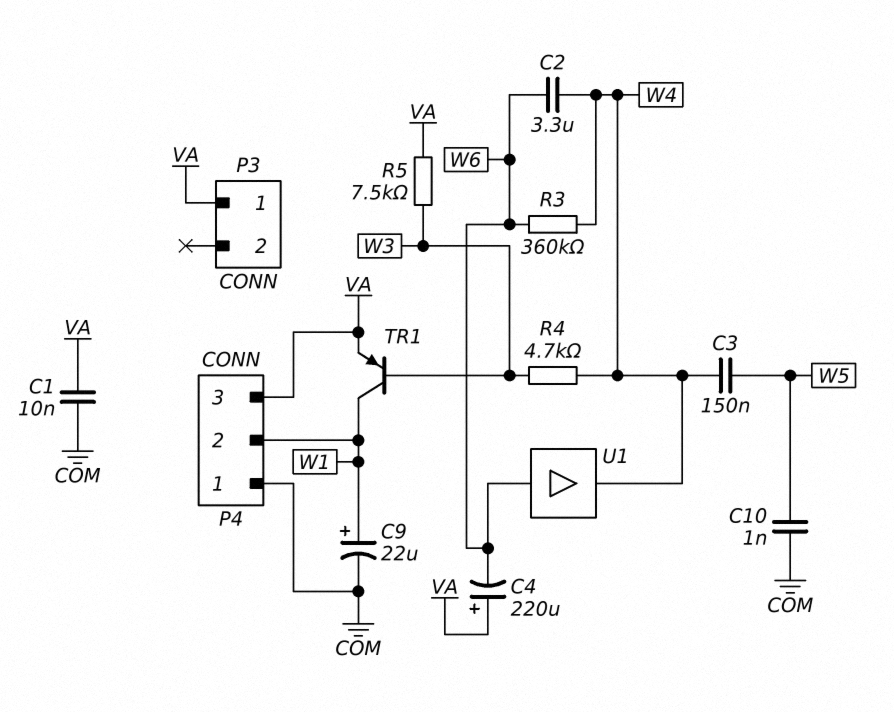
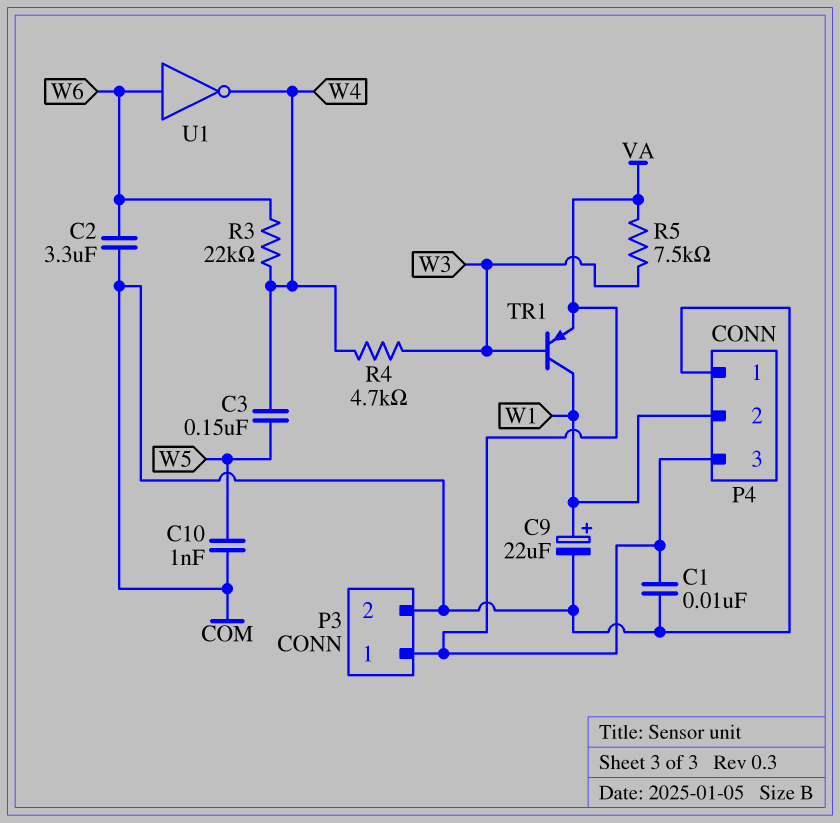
C2: 3.3uF (W4, W6) -> 3.3uF (COM, W6)
C4: 220uF (plus VA, minus W6) -> none
P3 pin 2: none -> COM
R3: 360k (W4, W6) -> 22k (W4, W6)
U1: buffer (in W6, out W4) -> NOT (in W6, out W4)

